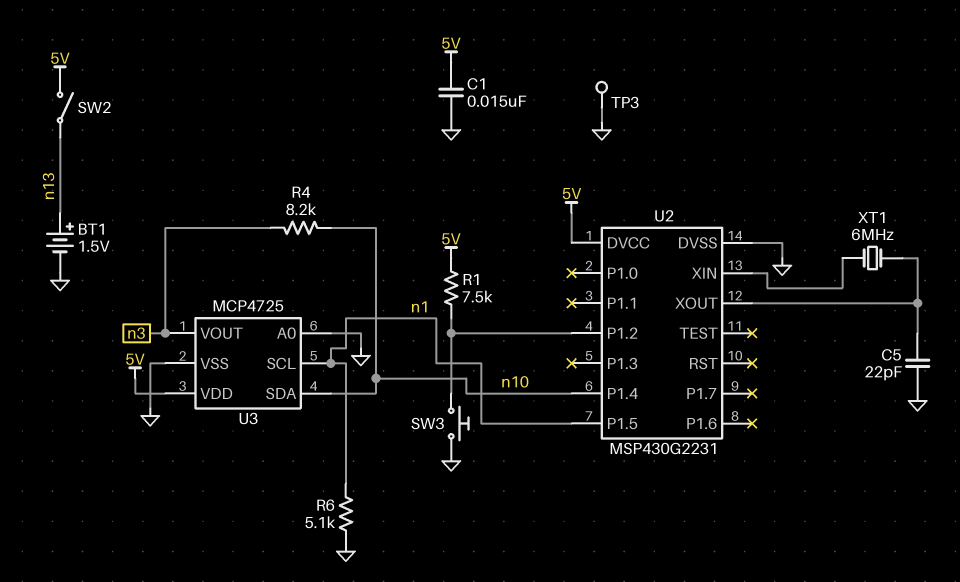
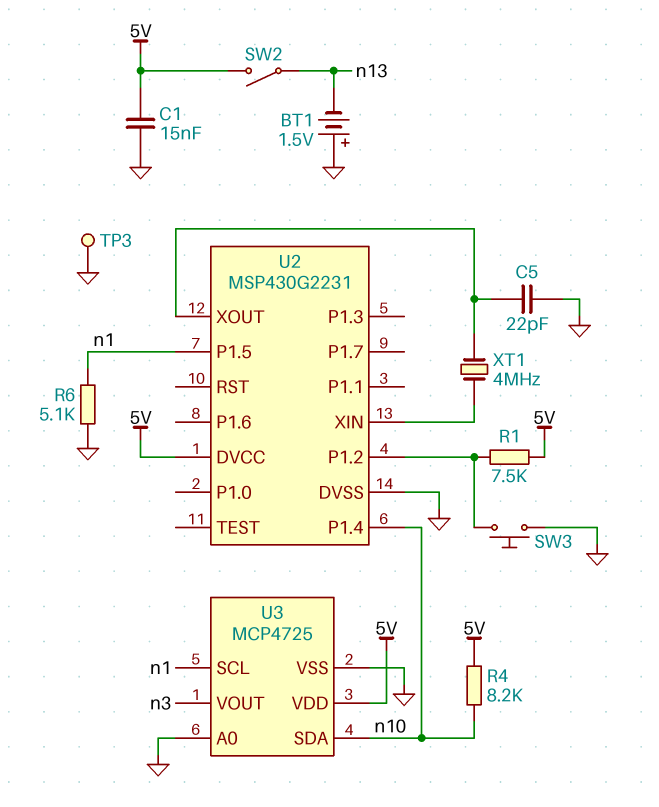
BT1: 1.5V (plus n13, minus GND) -> 1.5V (plus GND, minus n13)
R4: 8.2k (n3, n10) -> 8.2k (5V, n10)
XT1: 6MHz (U2/XIN, U2/XOUT) -> 4MHz (U2/XIN, U2/XOUT)

